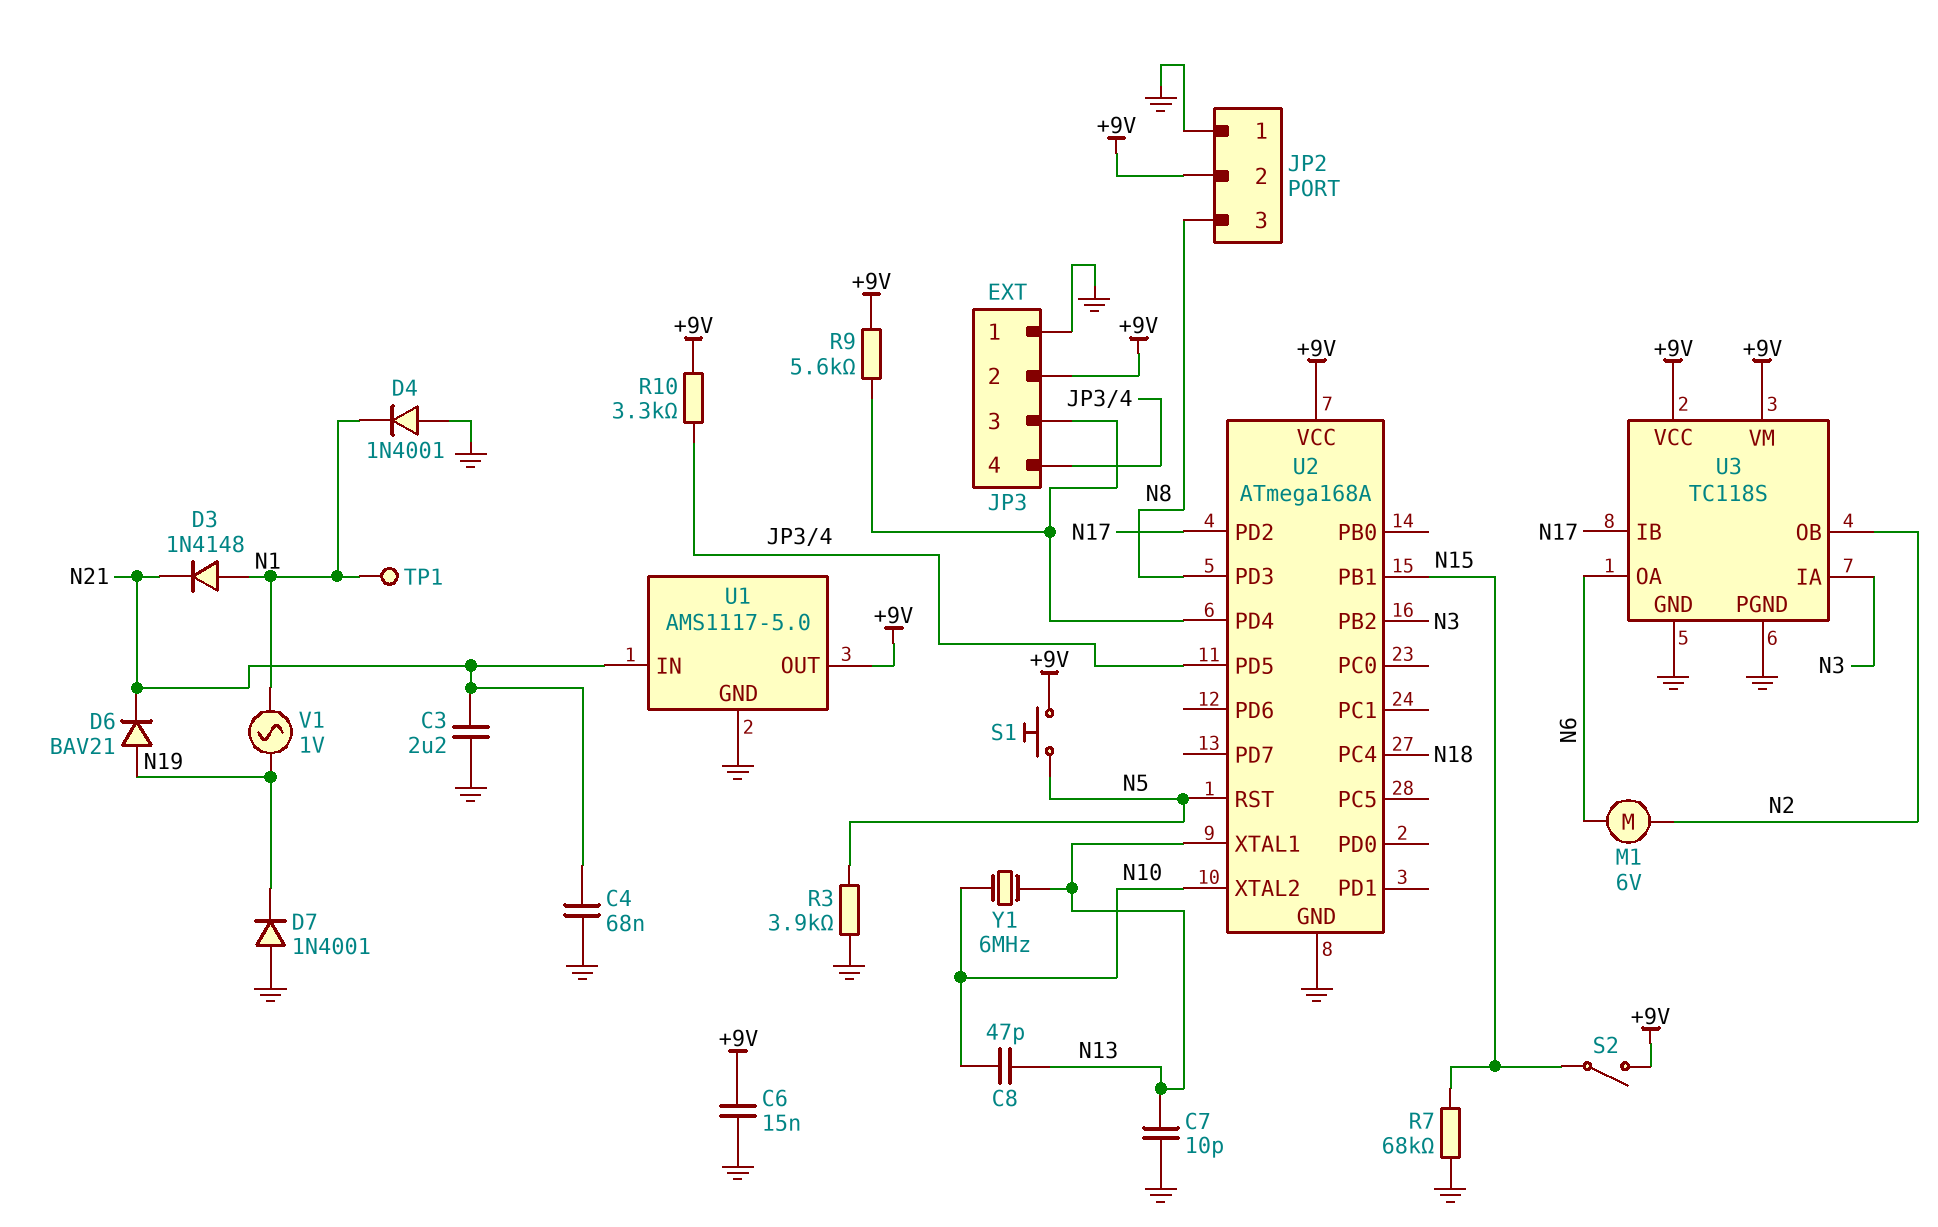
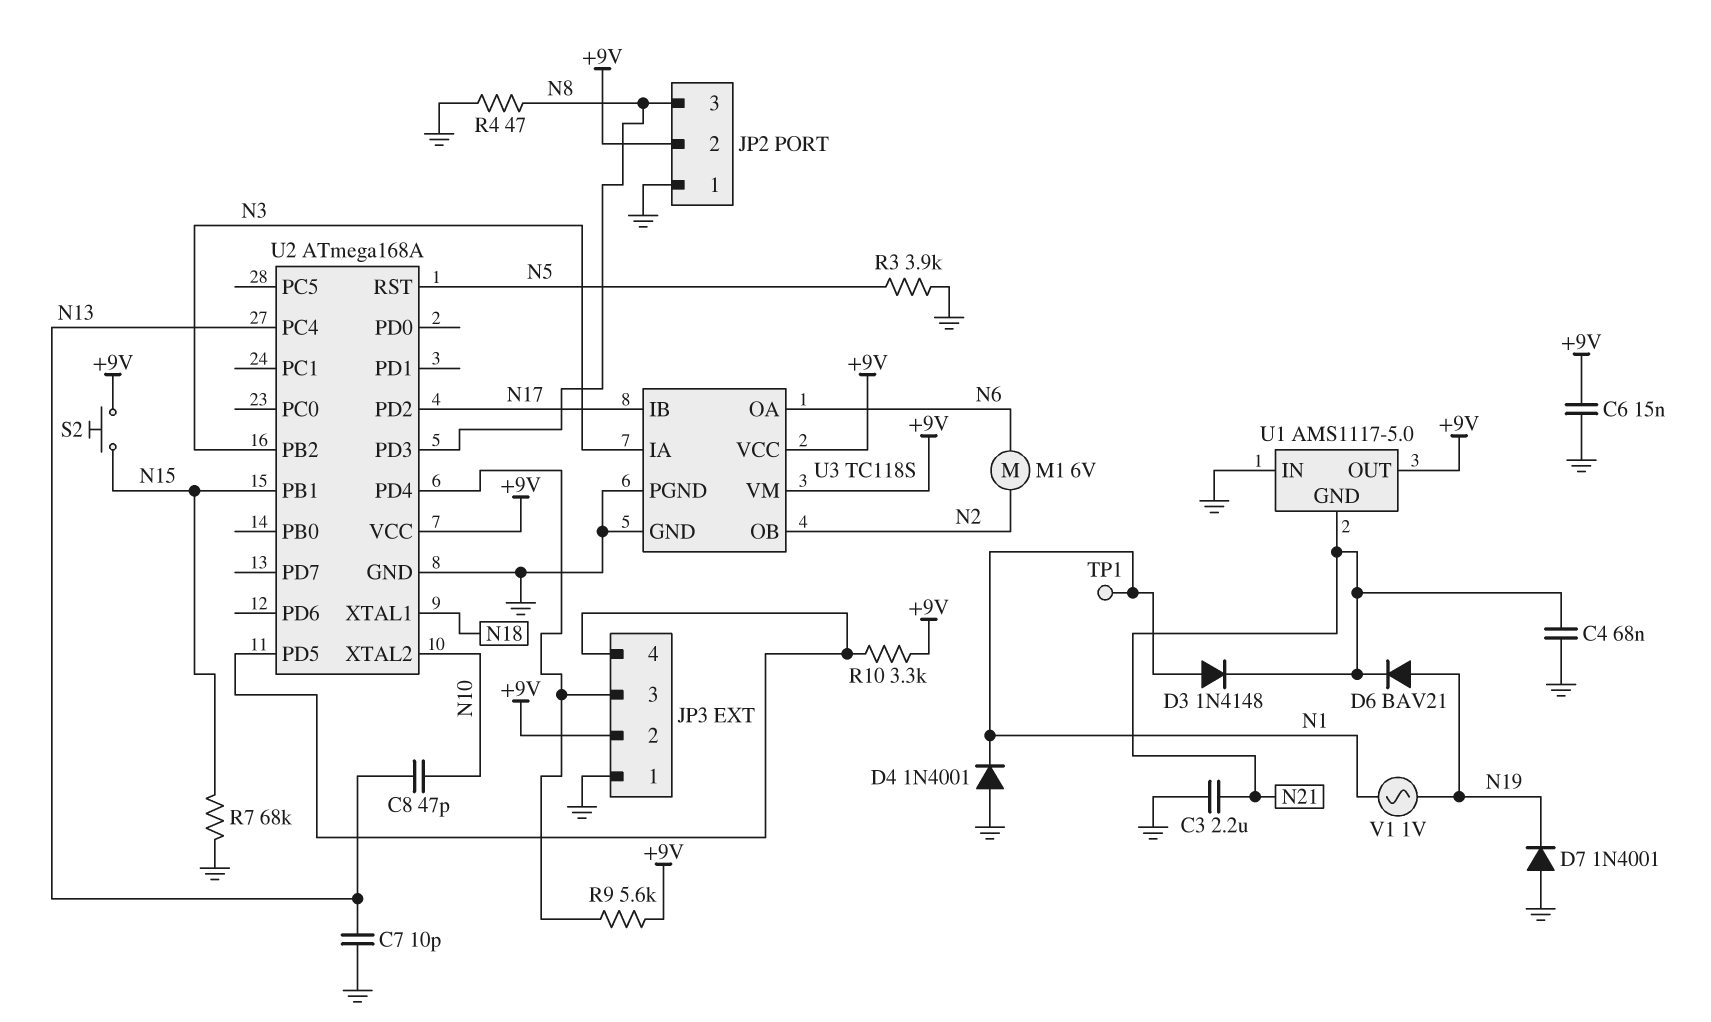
R4: none -> 47 (GND, N8)
S1: button (+9V, N5) -> none
S2: switch (+9V, N15) -> button (+9V, N15)
U1 pin GND: GND -> N21
U1 pin IN: N21 -> GND
U2 pin PC4: N18 -> N13
U2 pin XTAL1: N13 -> N18
Y1: 6MHz (N10, N13) -> none

